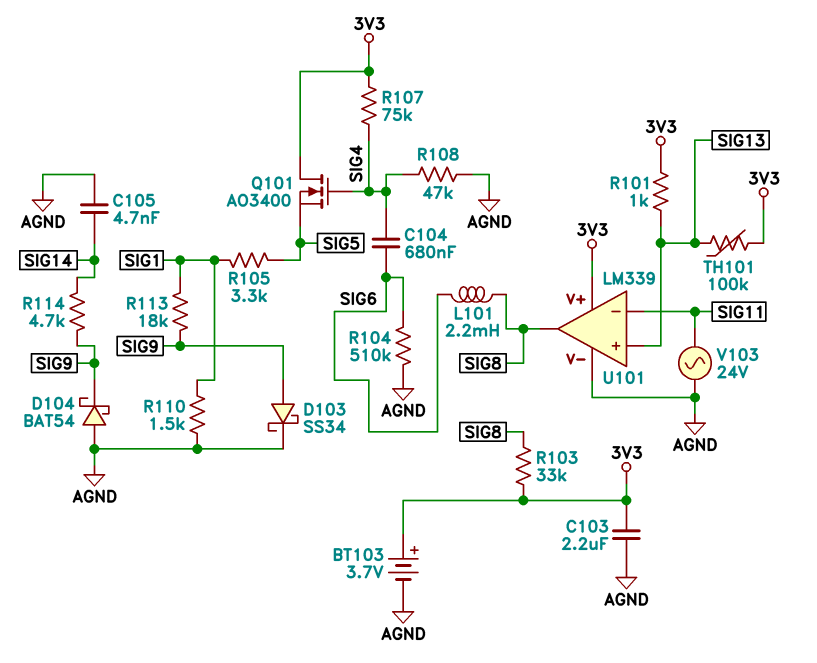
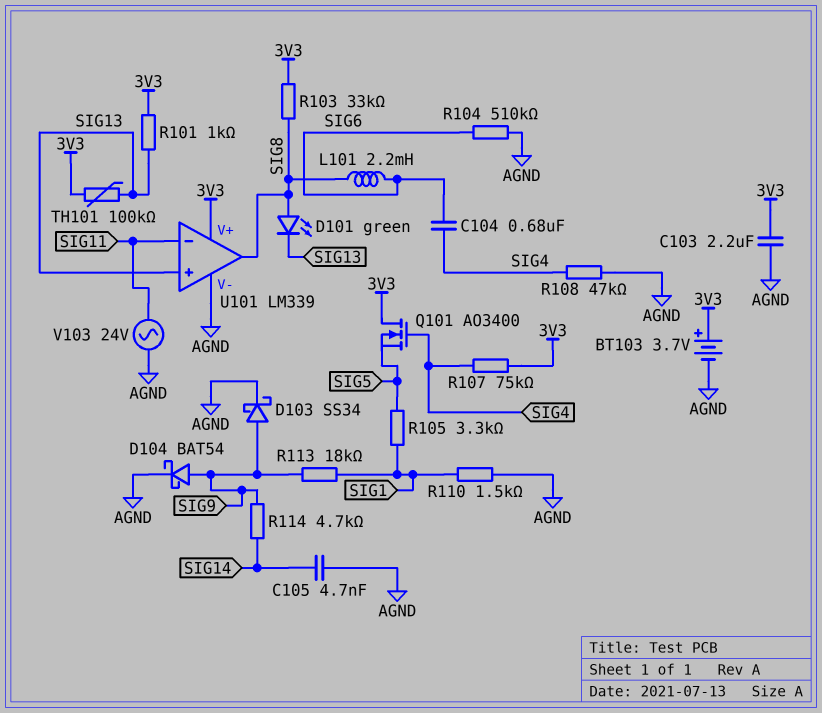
D101: none -> LED green (A SIG8, K SIG13)
D104: schottky BAT54 (A AGND, K SIG9) -> schottky BAT54 (A SIG9, K AGND)

